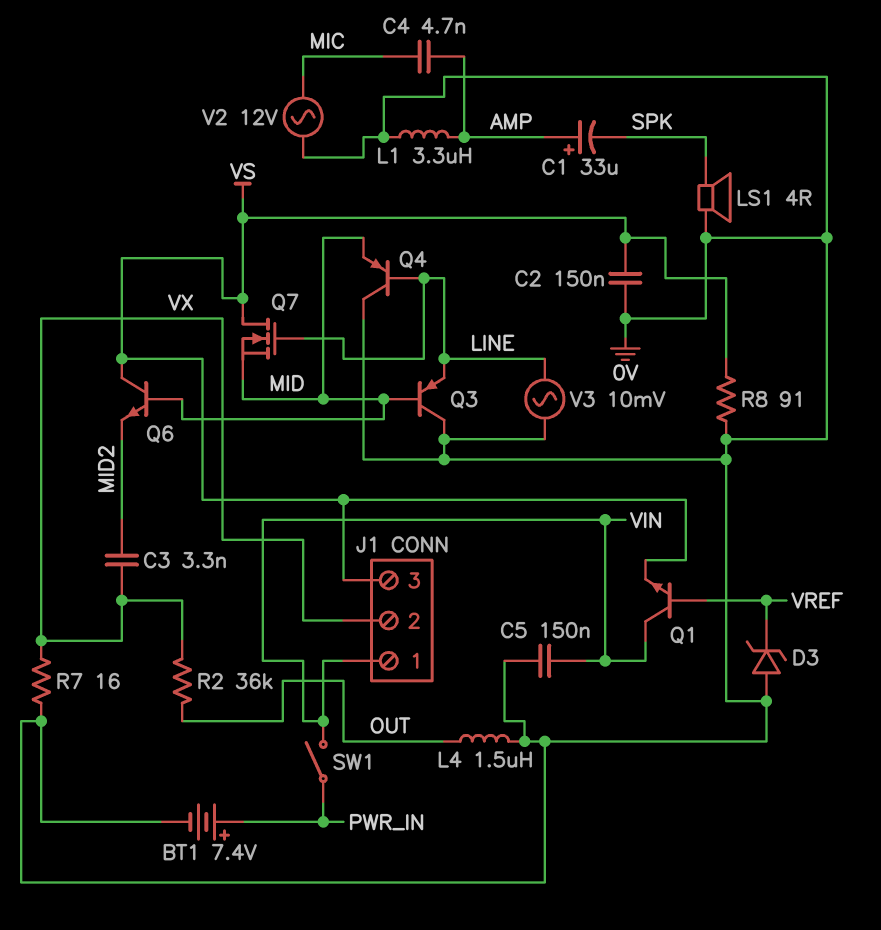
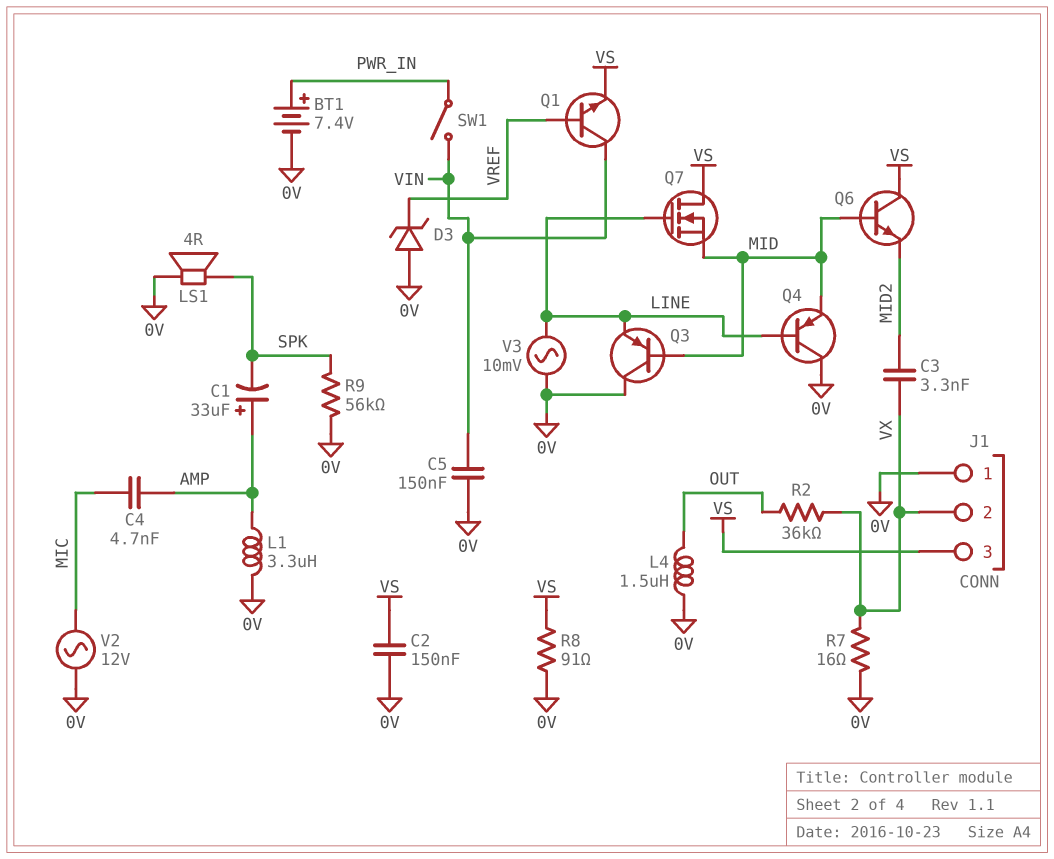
J1 pin 1: VIN -> 0V
R9: none -> 56k (0V, SPK)

